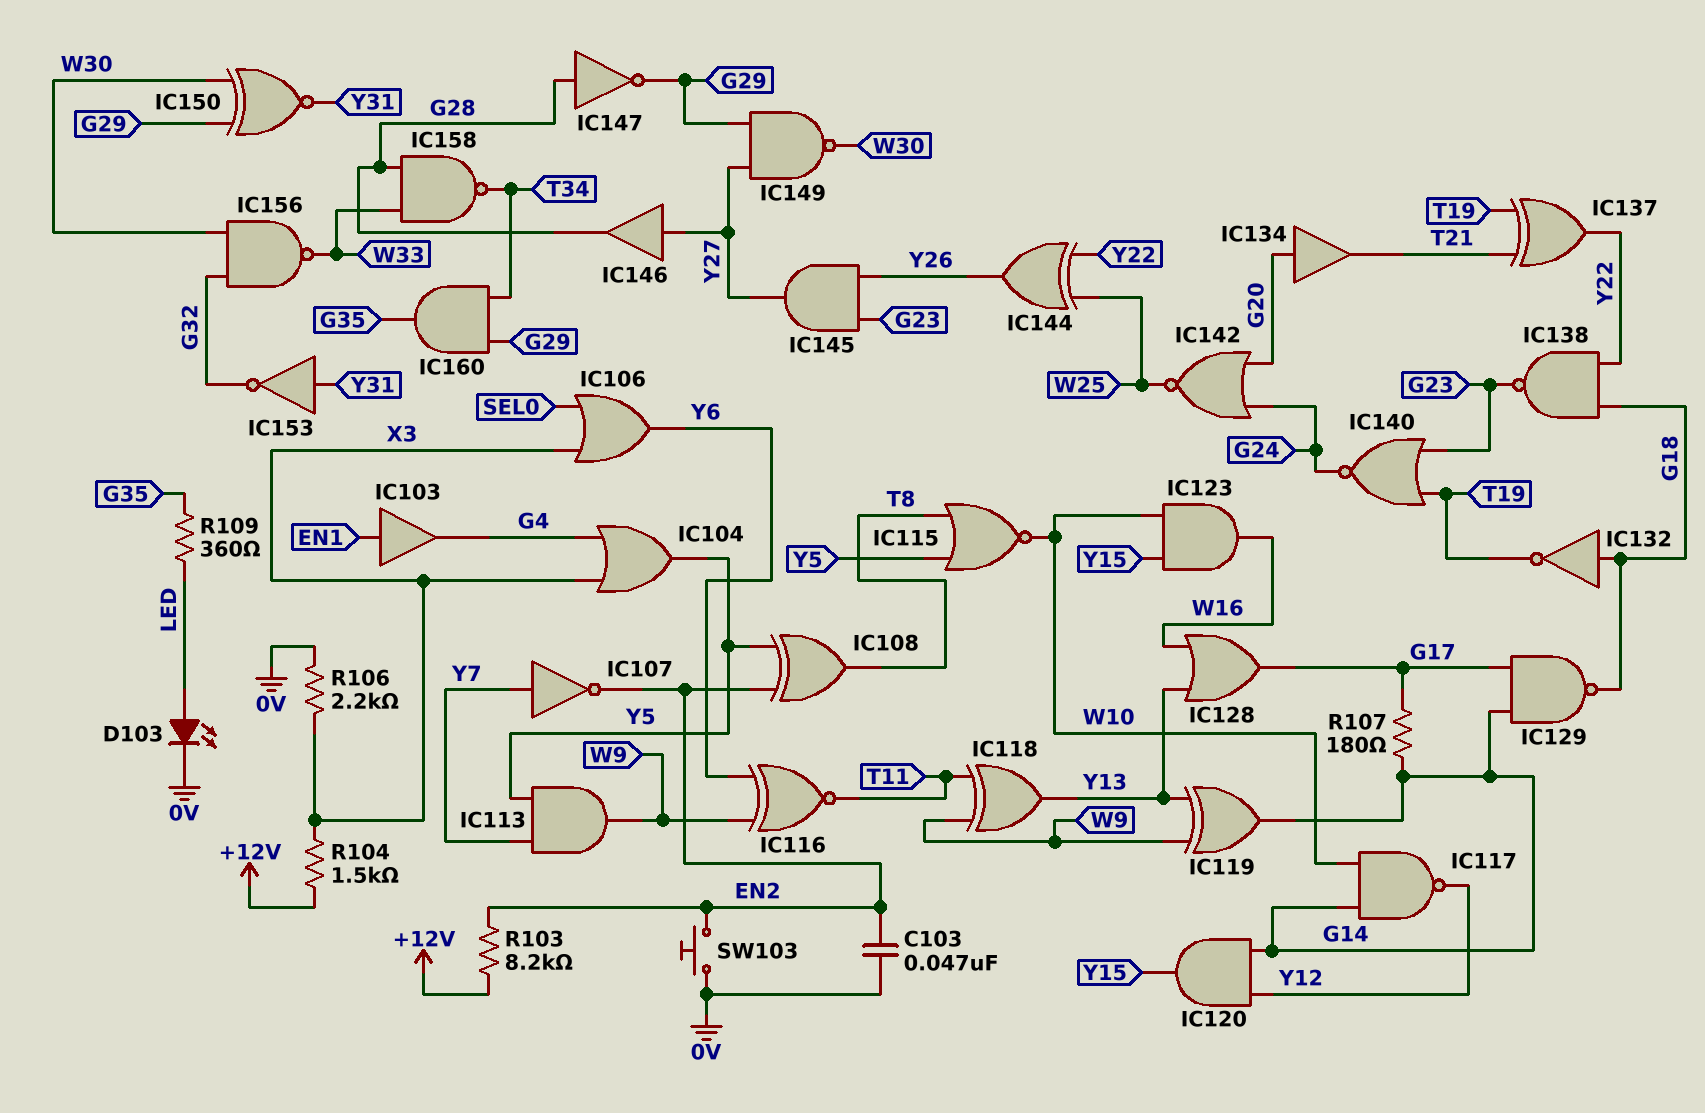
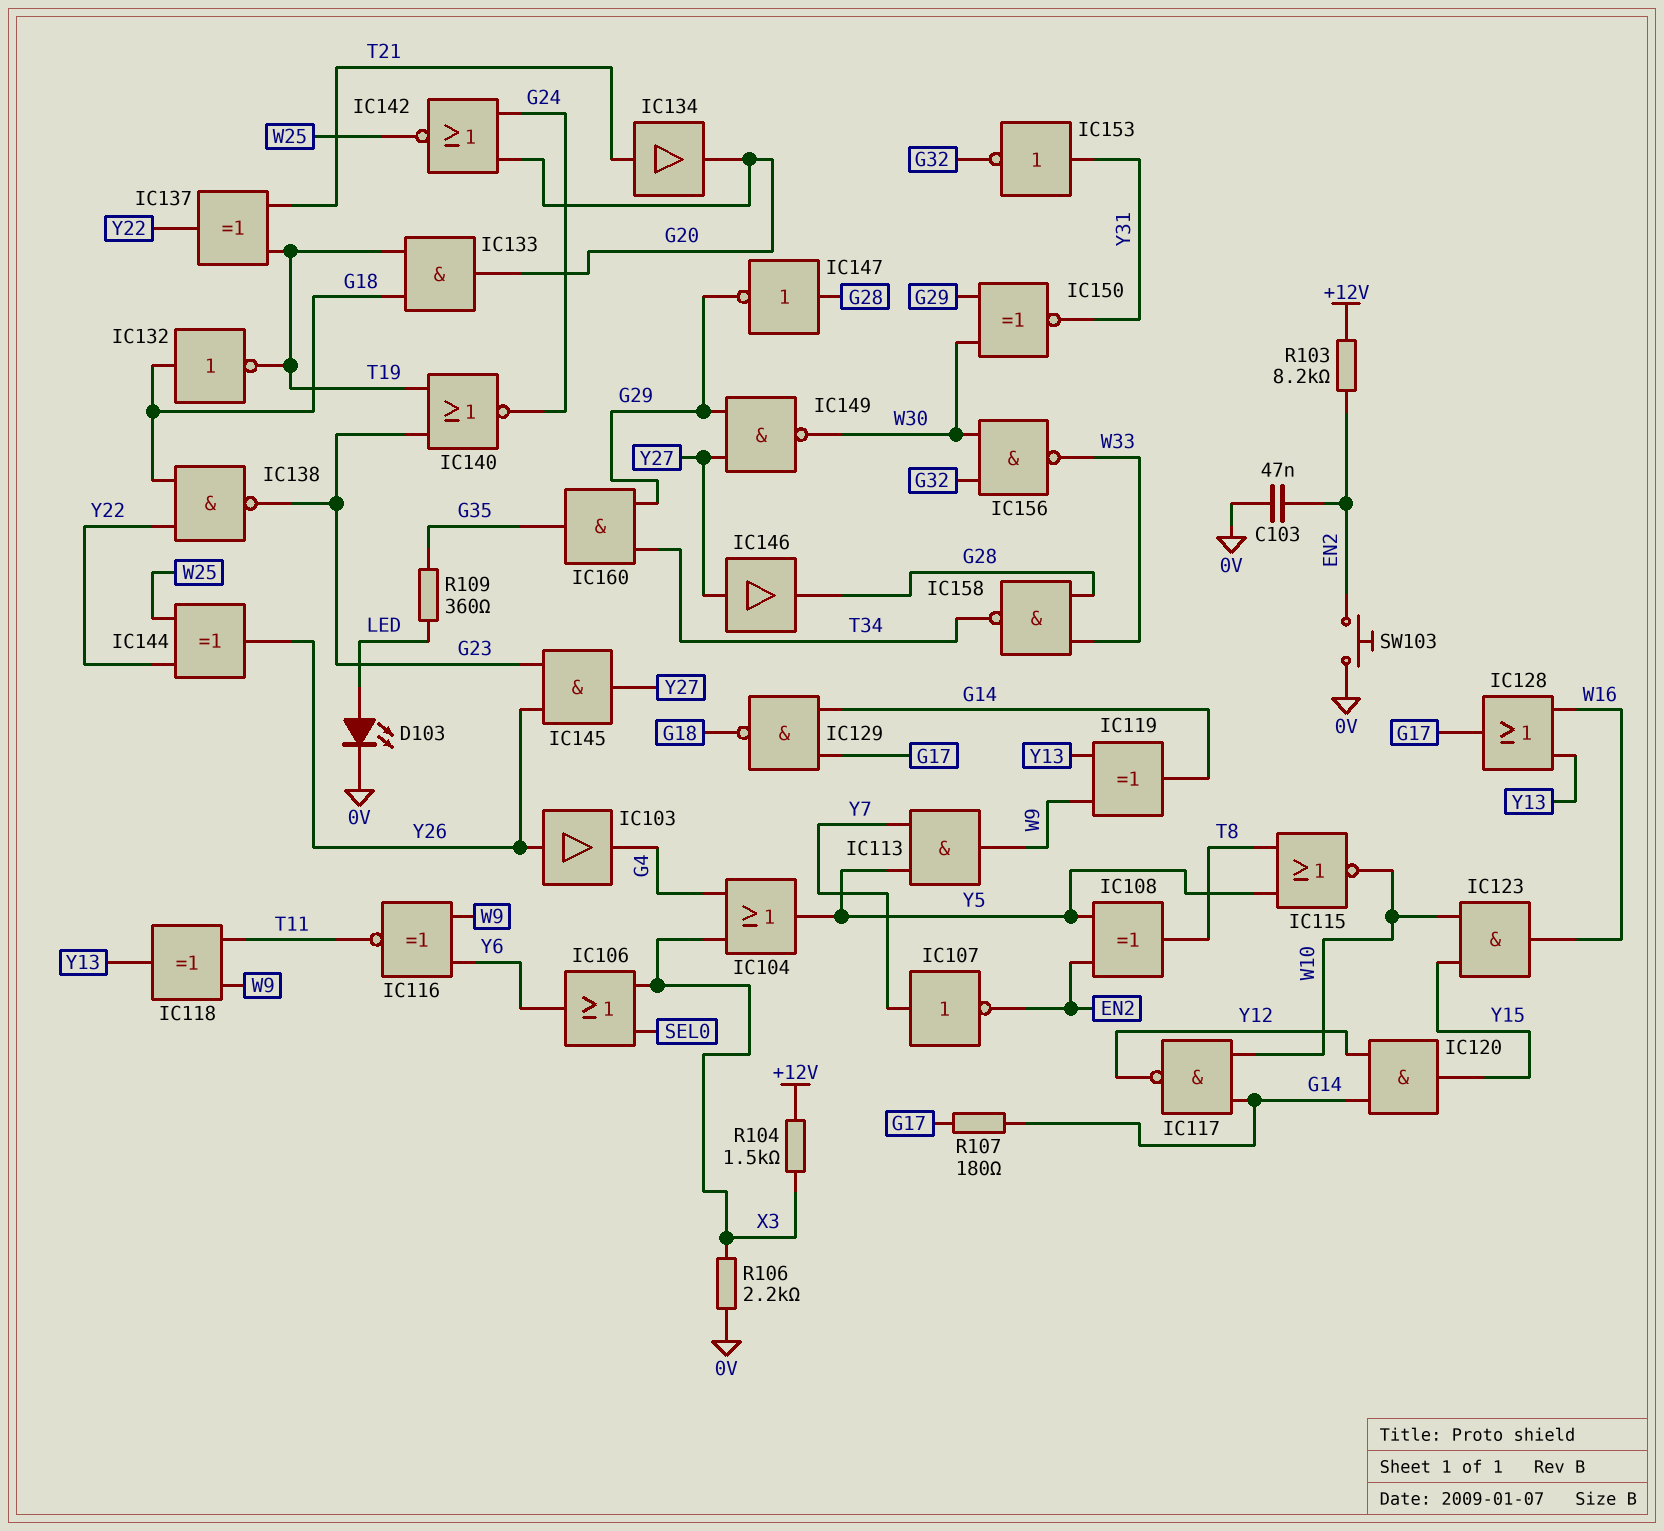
IC103: buffer (in EN1, out G4) -> buffer (in Y26, out G4)
IC133: none -> AND (in G18, in T19, out G20)
IC134: buffer (in G20, out T21) -> buffer (in T21, out G20)

